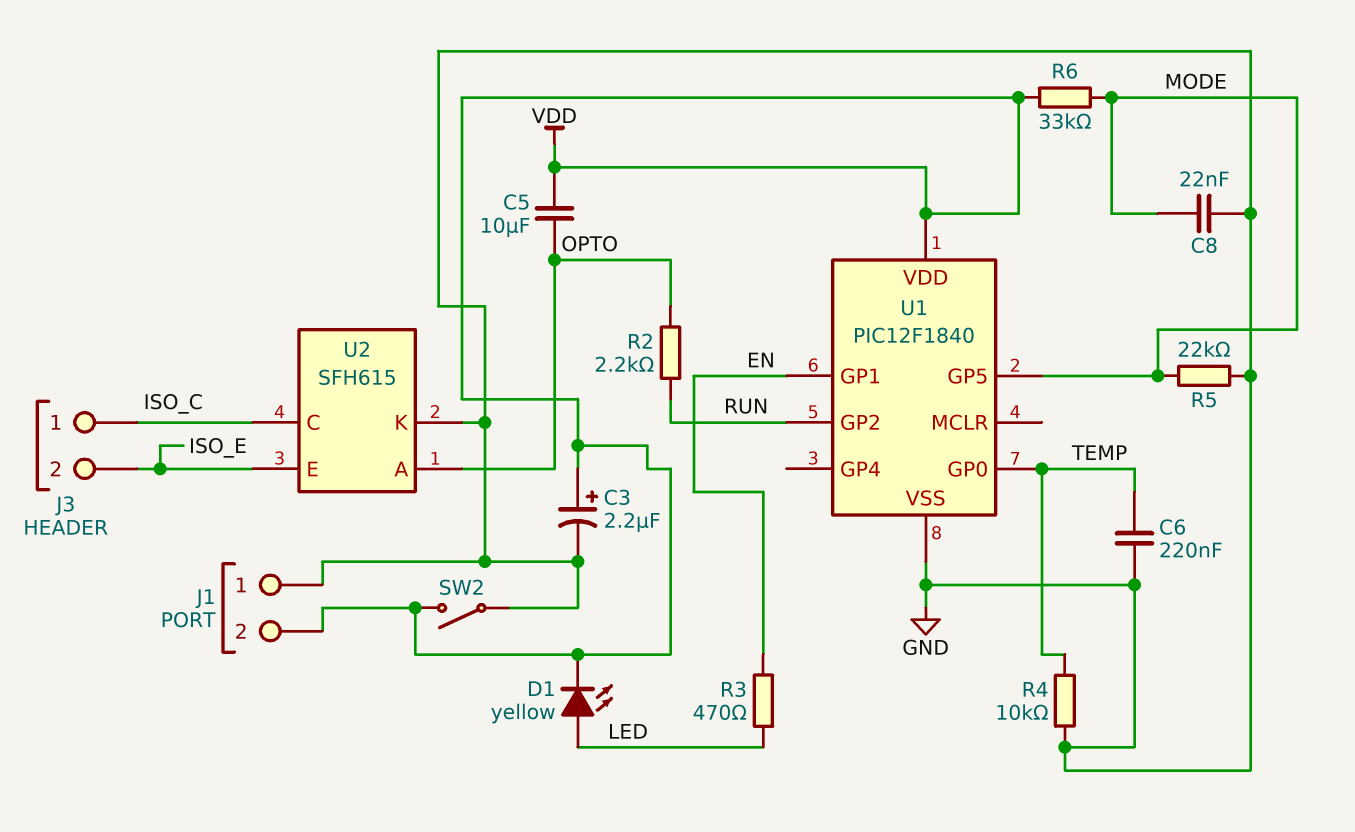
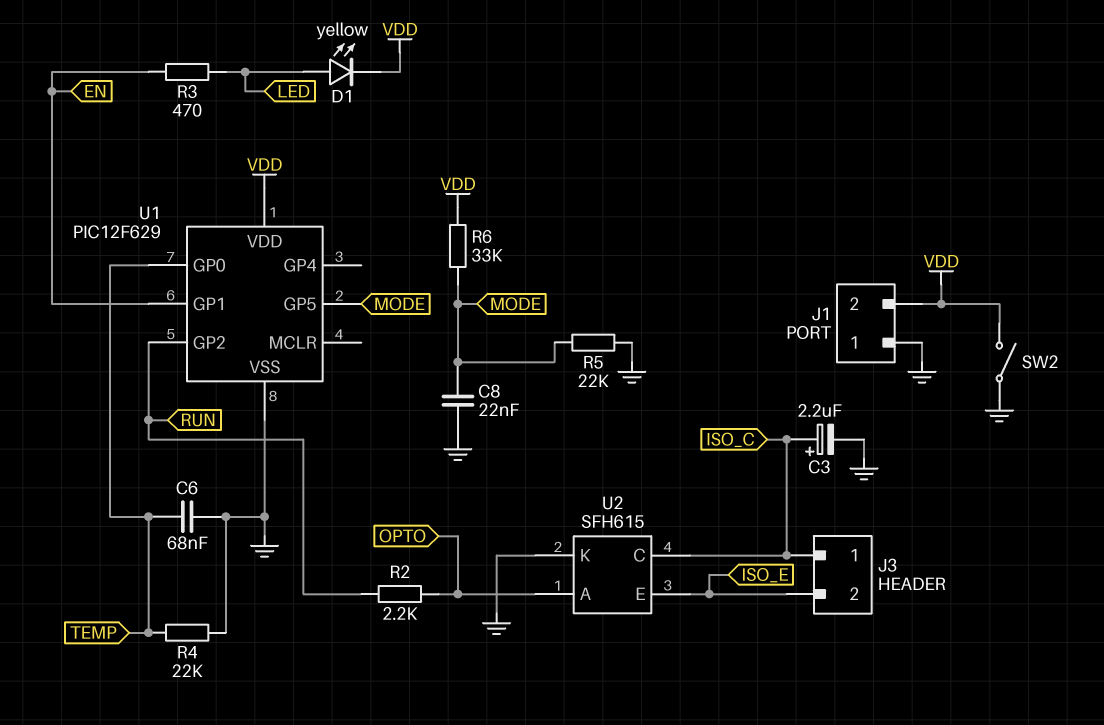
C3: 2.2uF (plus VDD, minus GND) -> 2.2uF (plus ISO_C, minus GND)
C5: 10uF (OPTO, VDD) -> none
C6: 220nF (GND, TEMP) -> 68nF (GND, TEMP)
R4: 10k (GND, TEMP) -> 22k (GND, TEMP)
U1: PIC12F1840 -> PIC12F629

